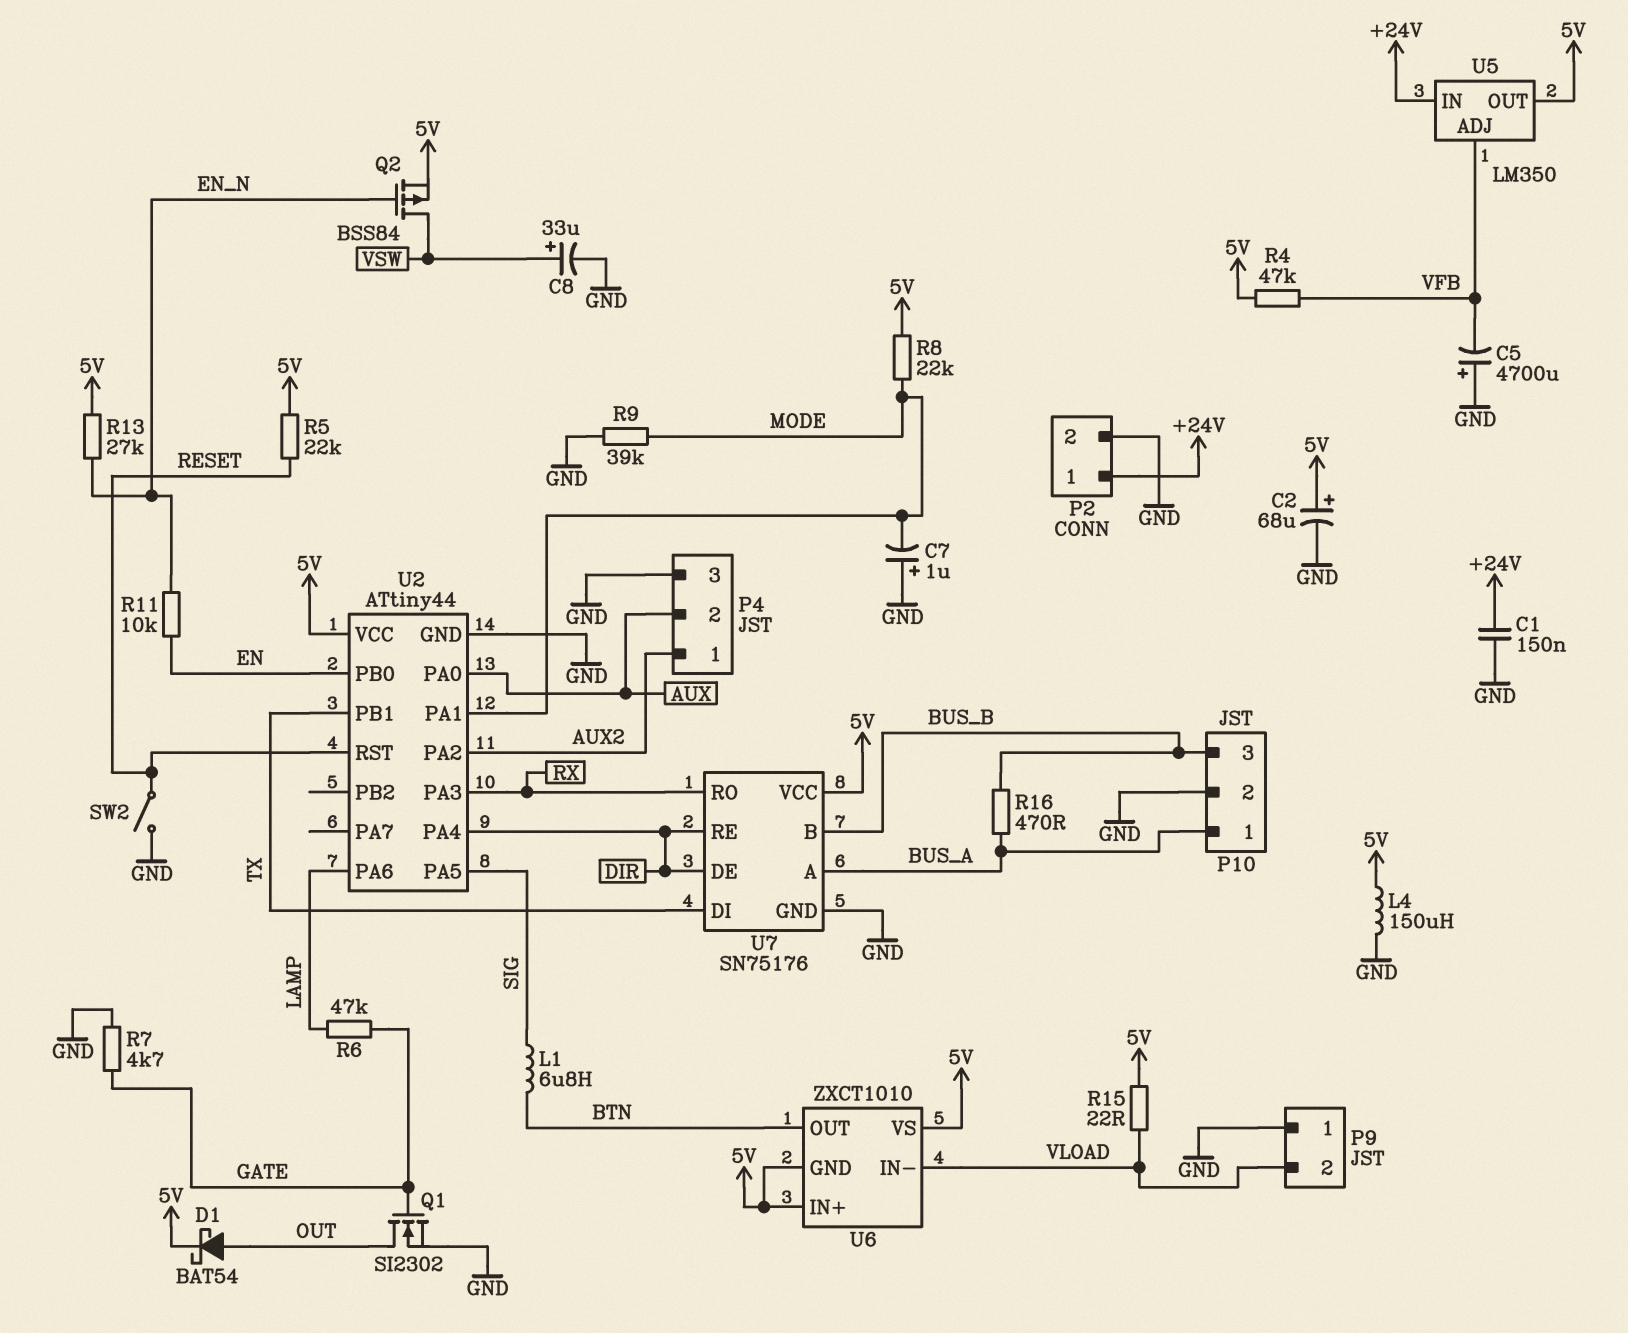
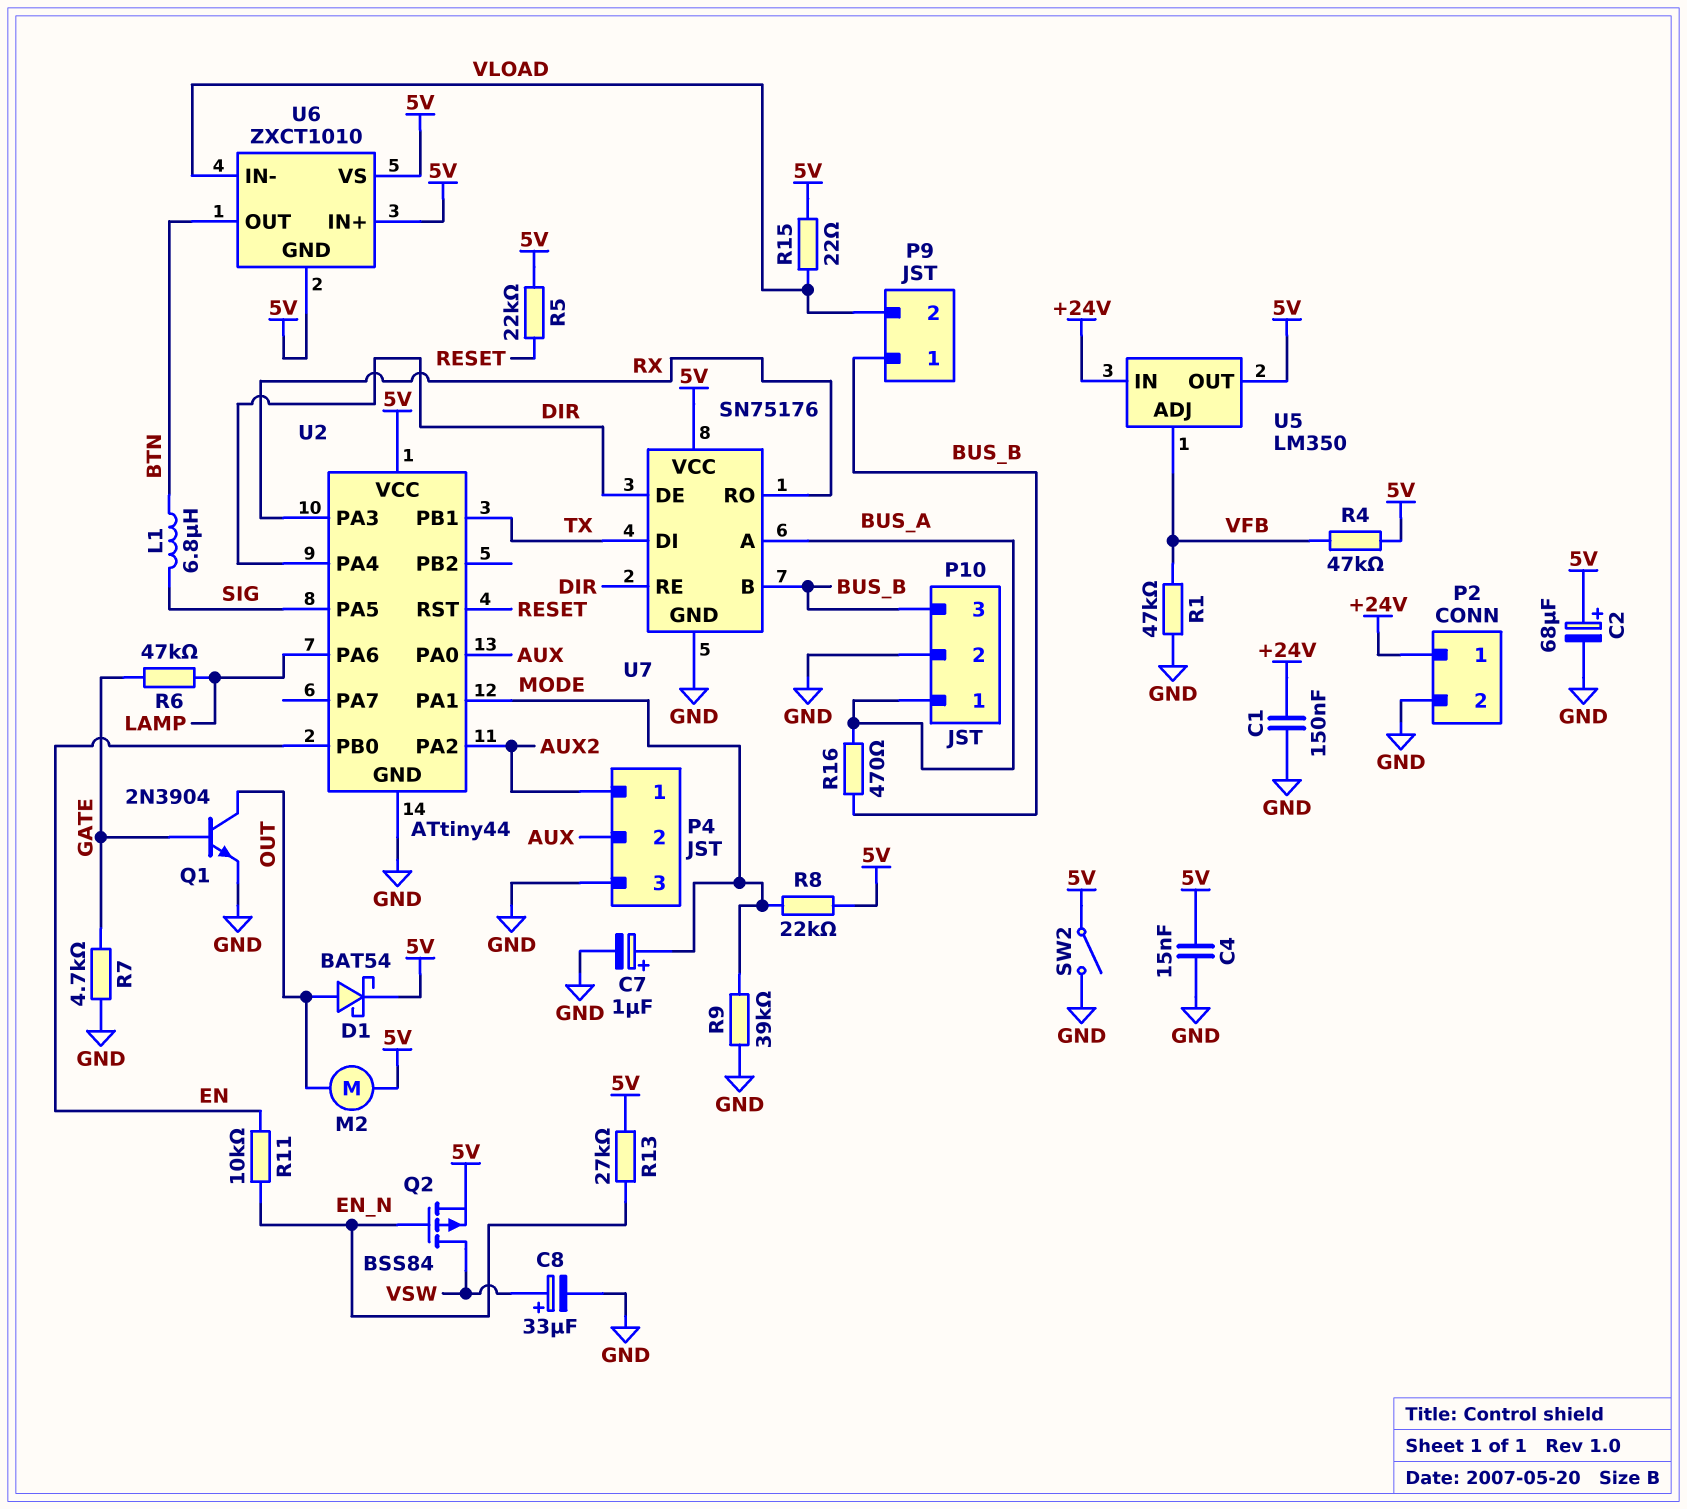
C4: none -> 15nF (5V, GND)
C5: 4700uF (plus GND, minus VFB) -> none
C7: 1uF (plus GND, minus MODE) -> 1uF (plus MODE, minus GND)
L4: 150uH (5V, GND) -> none
M2: none -> motor (5V, OUT)
P9 pin 1: GND -> BUS_B
Q1: NMOS SI2302 (G GATE, D OUT, S GND) -> NPN 2N3904 (B GATE, C OUT, E GND)
R1: none -> 47k (GND, VFB)
SW2: switch (GND, RESET) -> switch (5V, GND)

